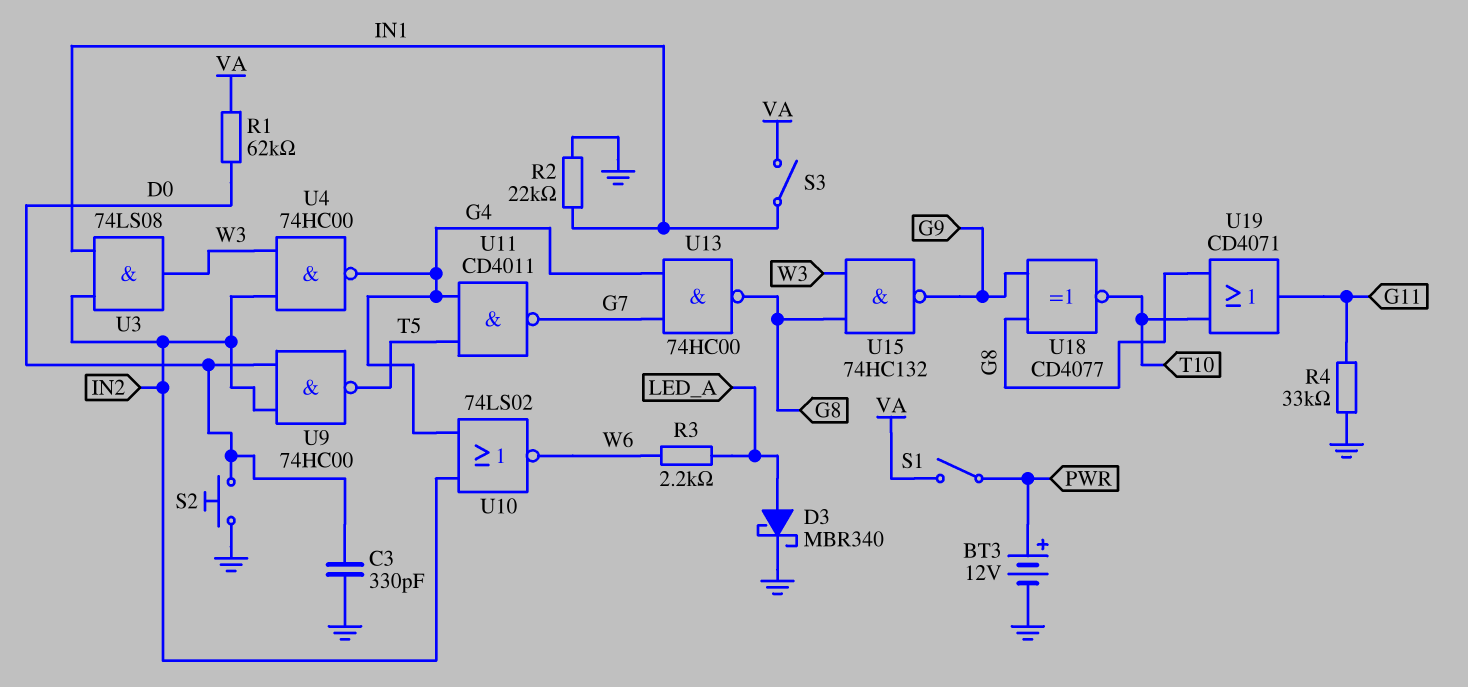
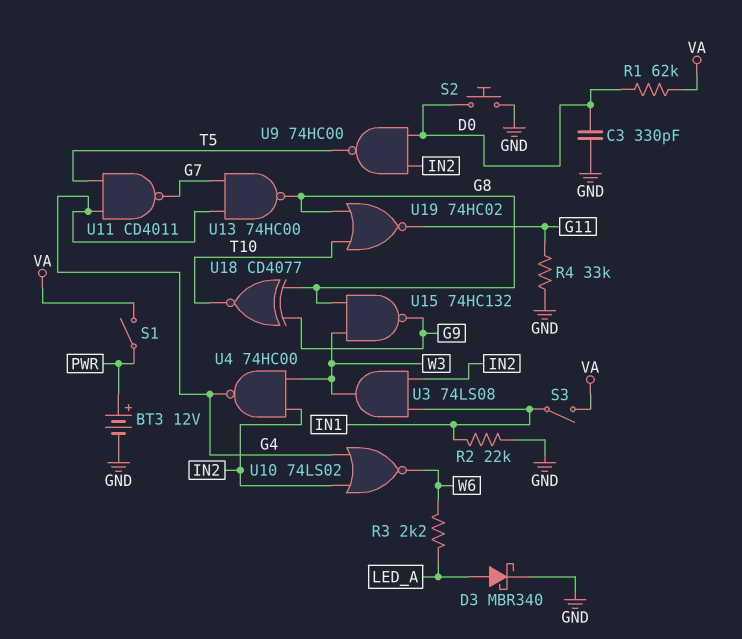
U19: OR CD4071 (in G8, in T10, out G11) -> NOR 74HC02 (in G8, in T10, out G11)

